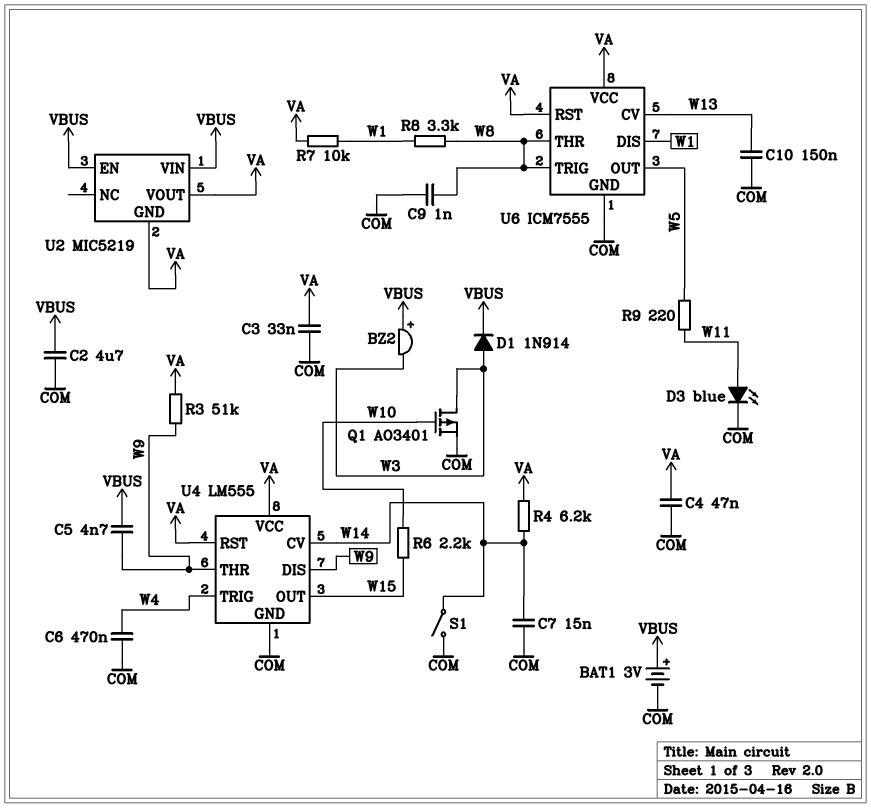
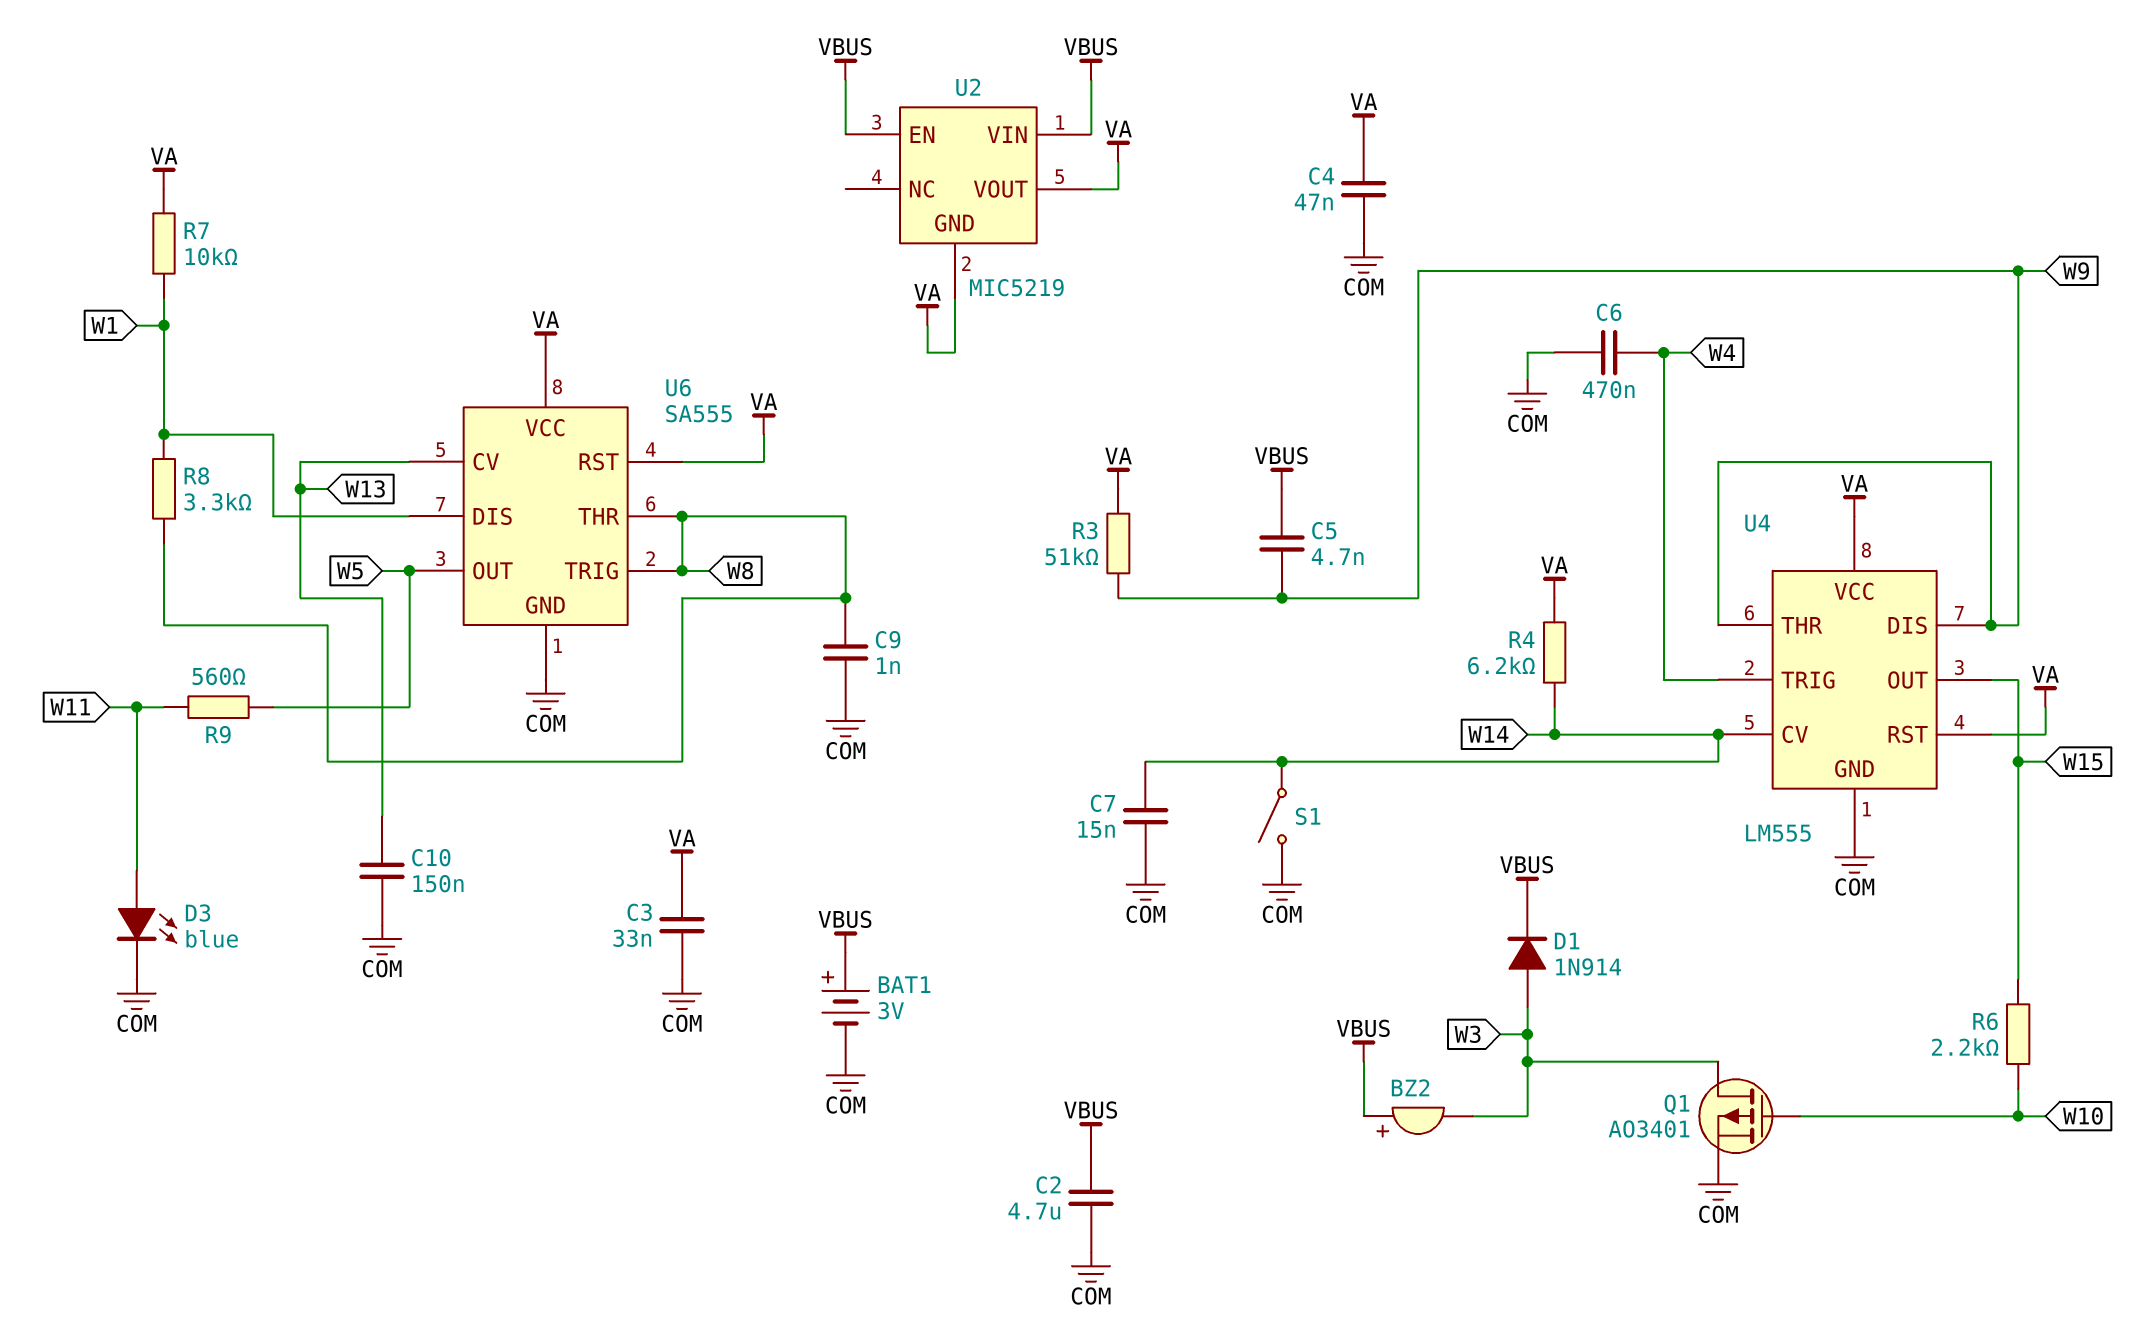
R9: 220 (W5, W11) -> 560 (W5, W11)
U6: ICM7555 -> SA555

